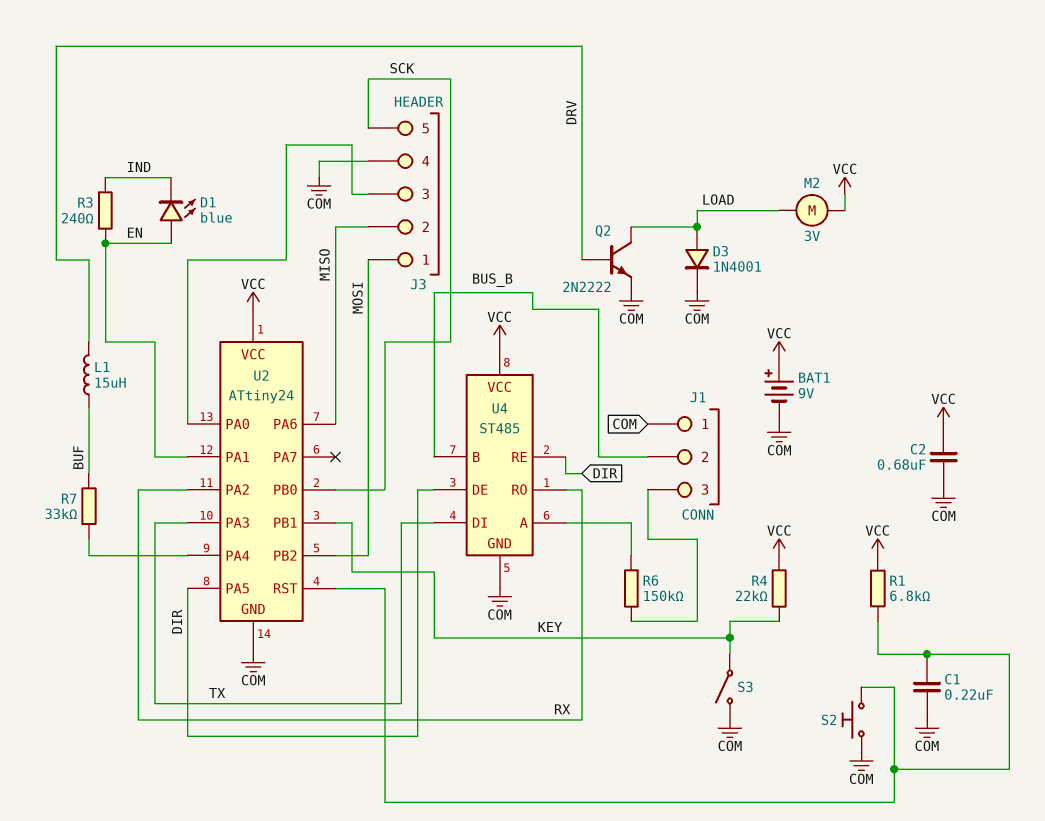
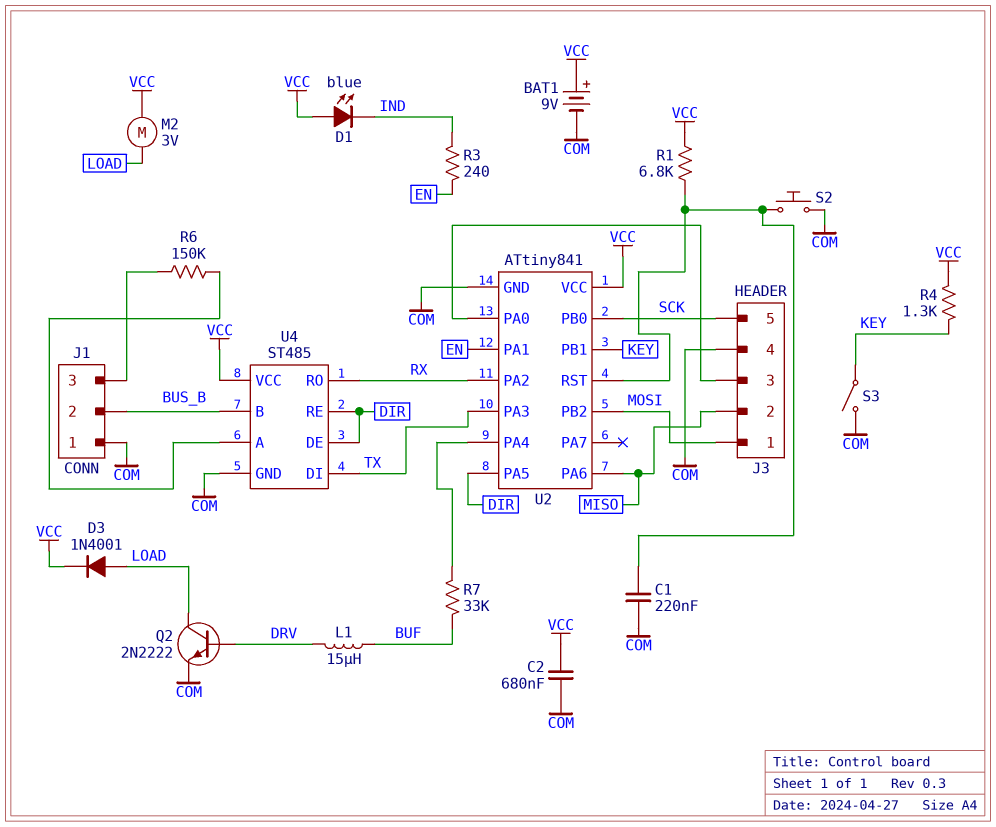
D1: LED blue (A EN, K IND) -> LED blue (A VCC, K IND)
D3: diode 1N4001 (A LOAD, K COM) -> diode 1N4001 (A LOAD, K VCC)
R4: 22k (KEY, VCC) -> 1.3k (KEY, VCC)
U2: ATtiny24 -> ATtiny841

